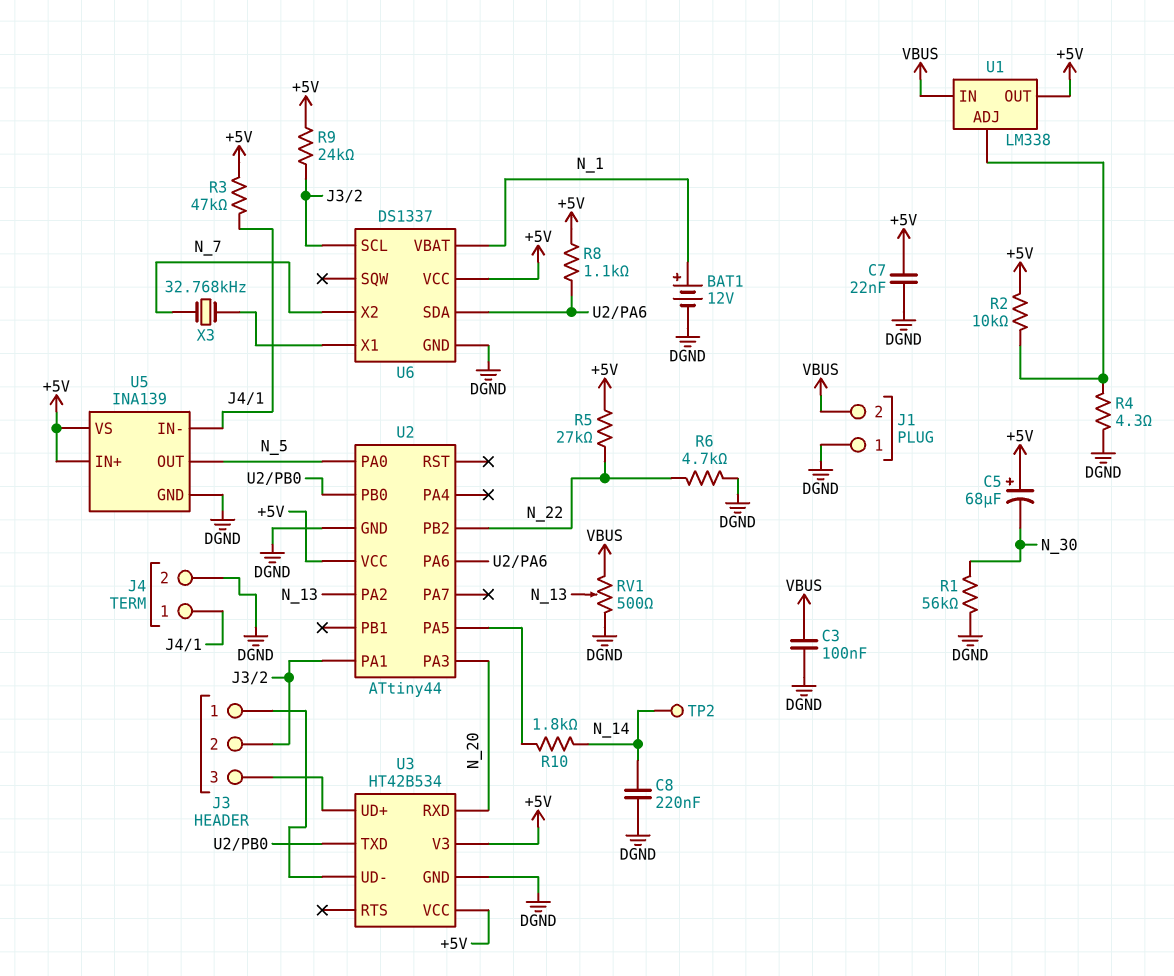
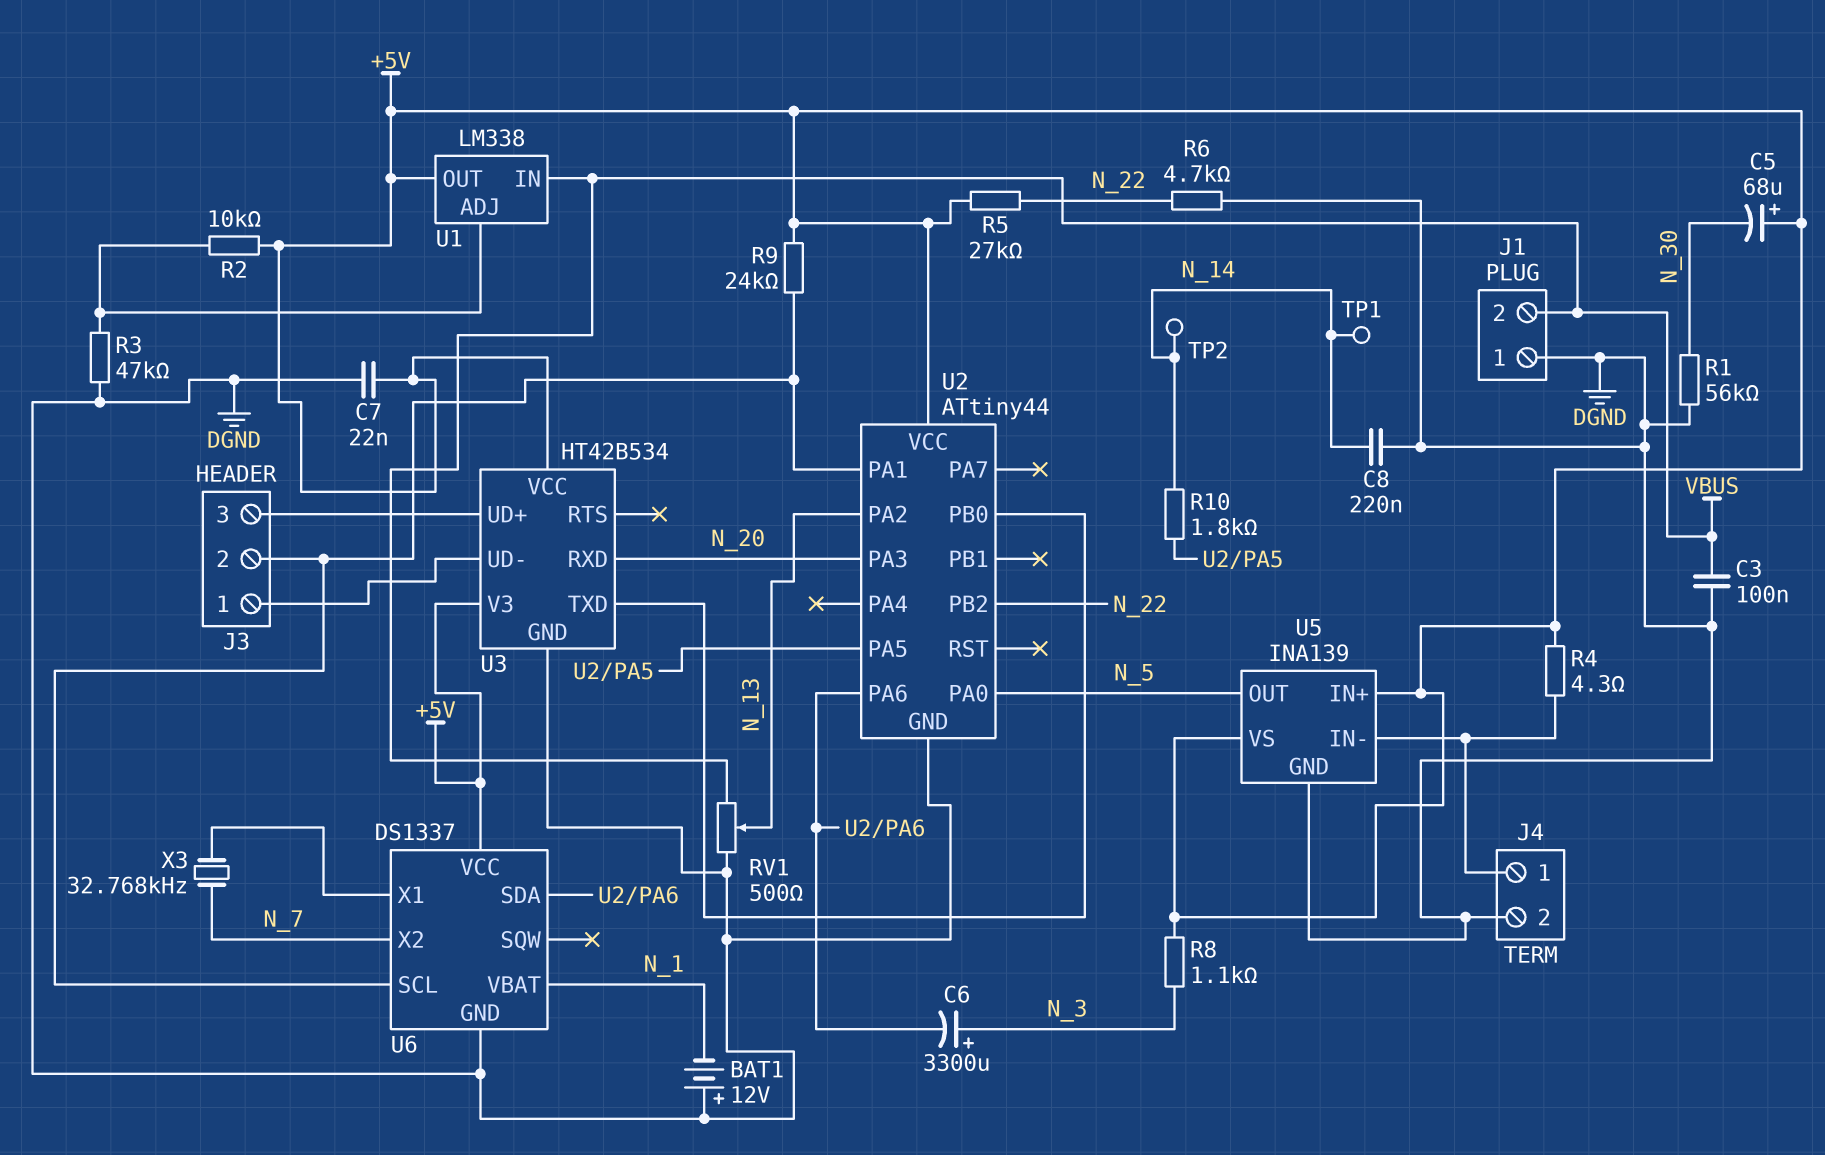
BAT1: 12V (plus N_1, minus DGND) -> 12V (plus DGND, minus N_1)
C6: none -> 3300uF (plus N_3, minus U2/PA6)
R3: 47k (+5V, J4/1) -> 47k (DGND, U1/ADJ)
R4: 4.3 (DGND, U1/ADJ) -> 4.3 (+5V, J4/1)
R8: 1.1k (+5V, U2/PA6) -> 1.1k (+5V, N_3)
TP1: none -> test point (N_14)

